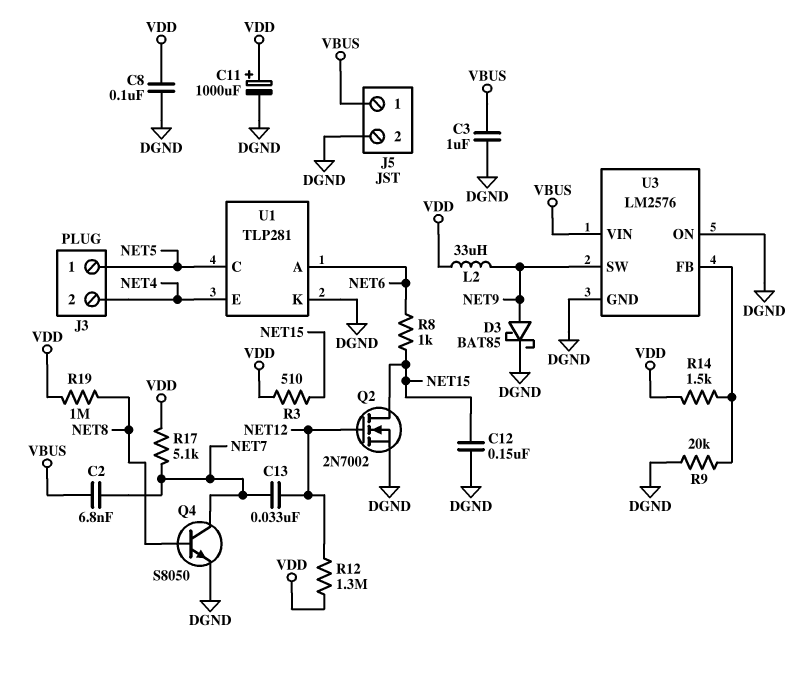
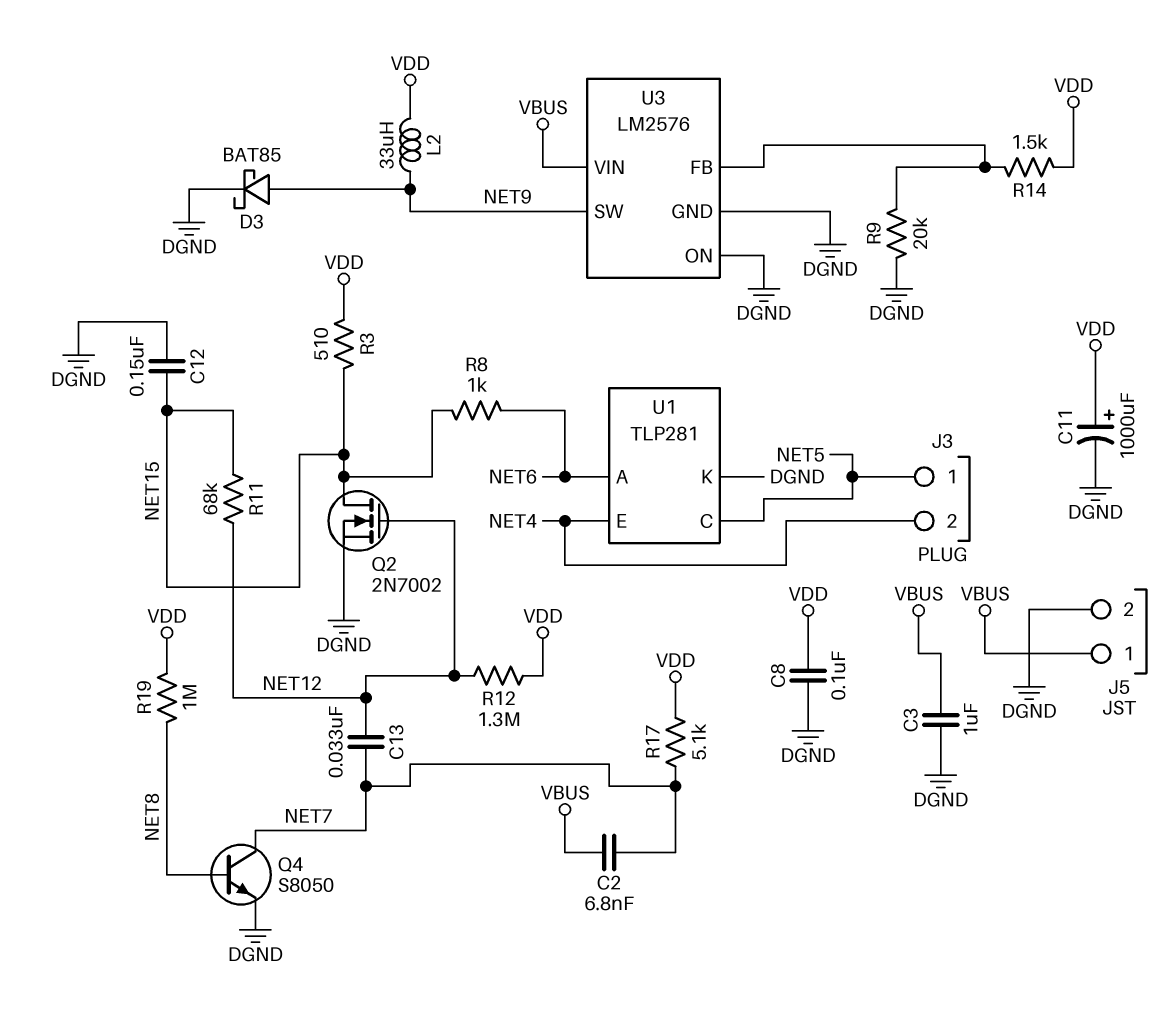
R11: none -> 68k (NET12, NET15)

